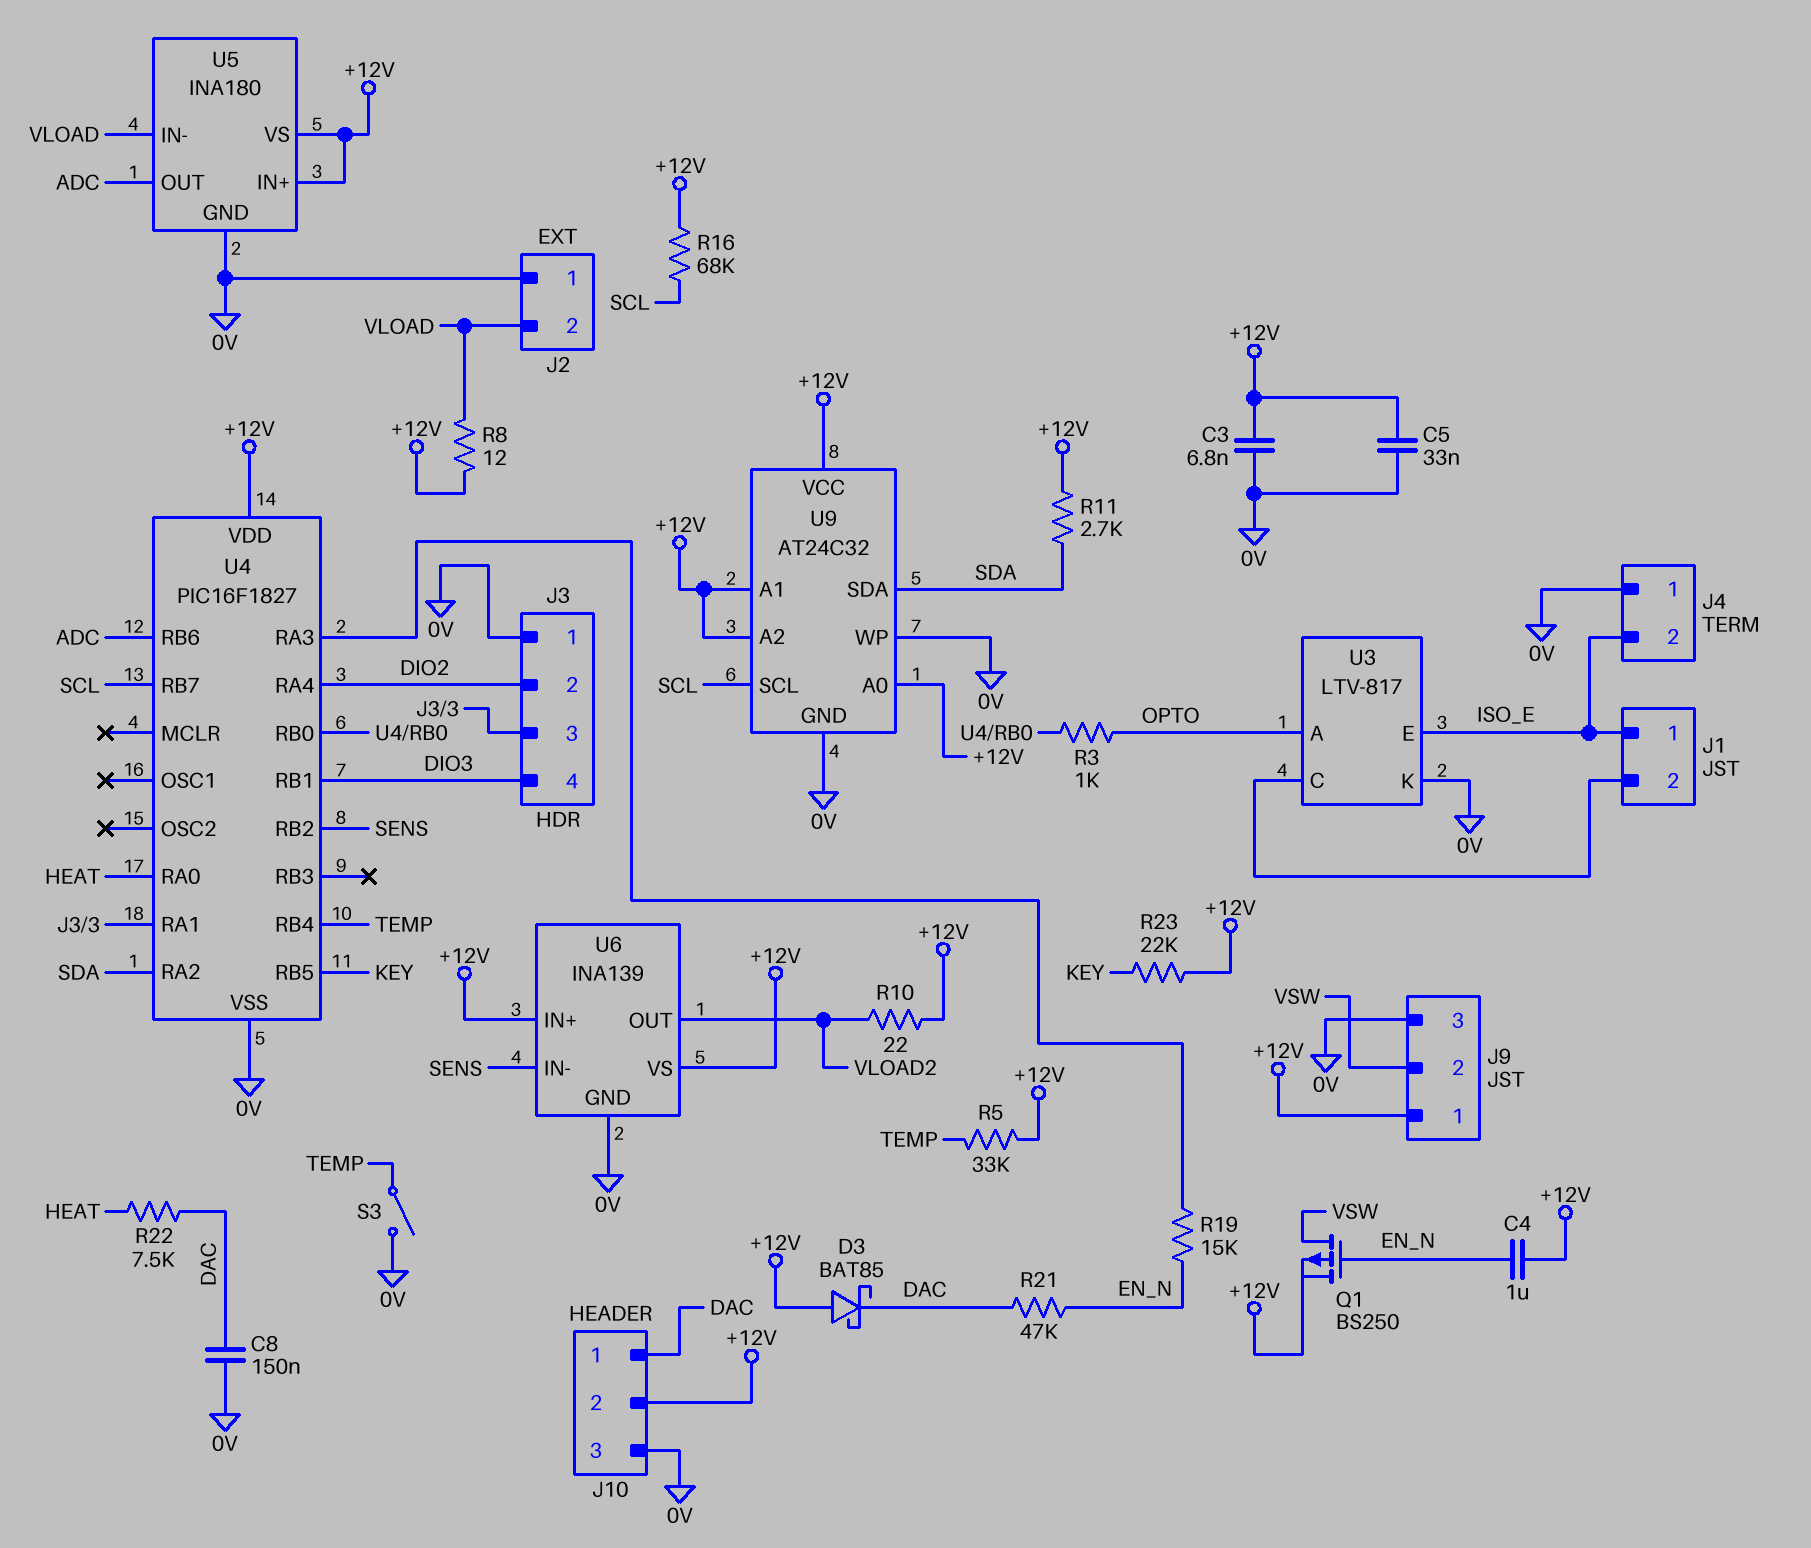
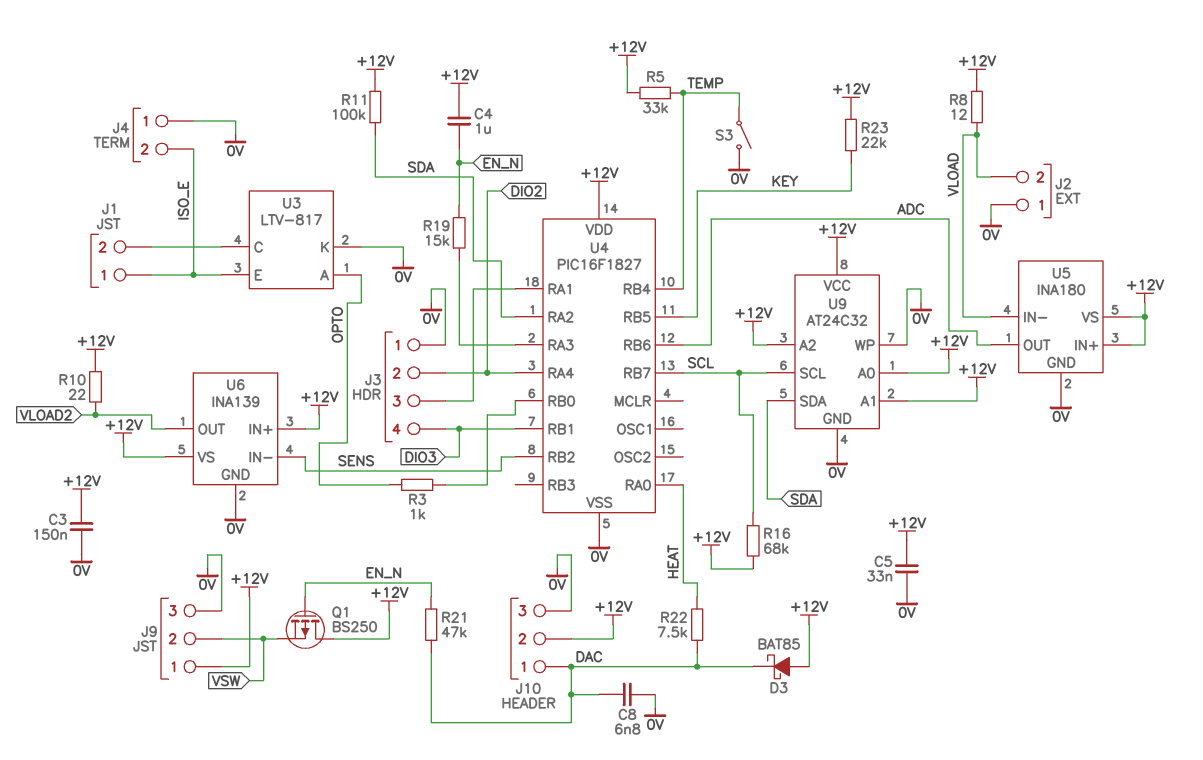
C3: 6.8nF (+12V, 0V) -> 150nF (+12V, 0V)
C8: 150nF (0V, DAC) -> 6.8nF (0V, DAC)
Q1: PMOS BS250 (G EN_N, D VSW, S +12V) -> PMOS BS250 (G EN_N, D +12V, S VSW)
R11: 2.7k (+12V, SDA) -> 100k (+12V, SDA)

